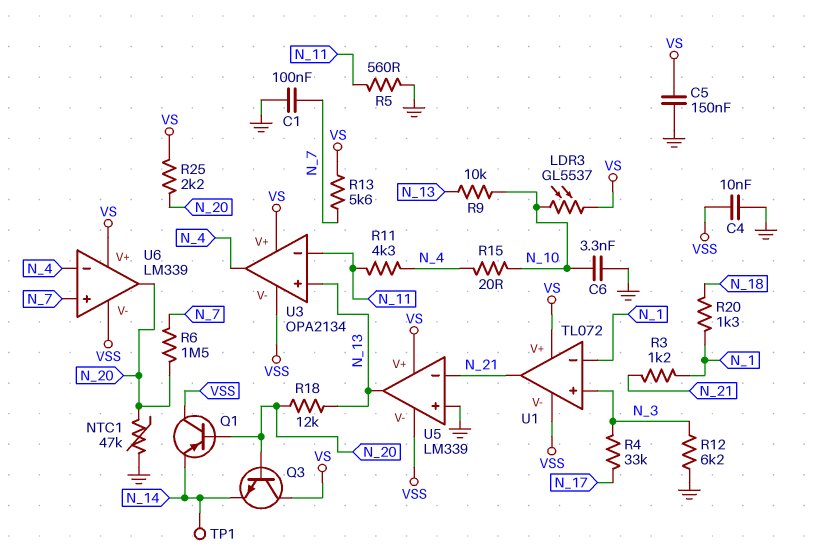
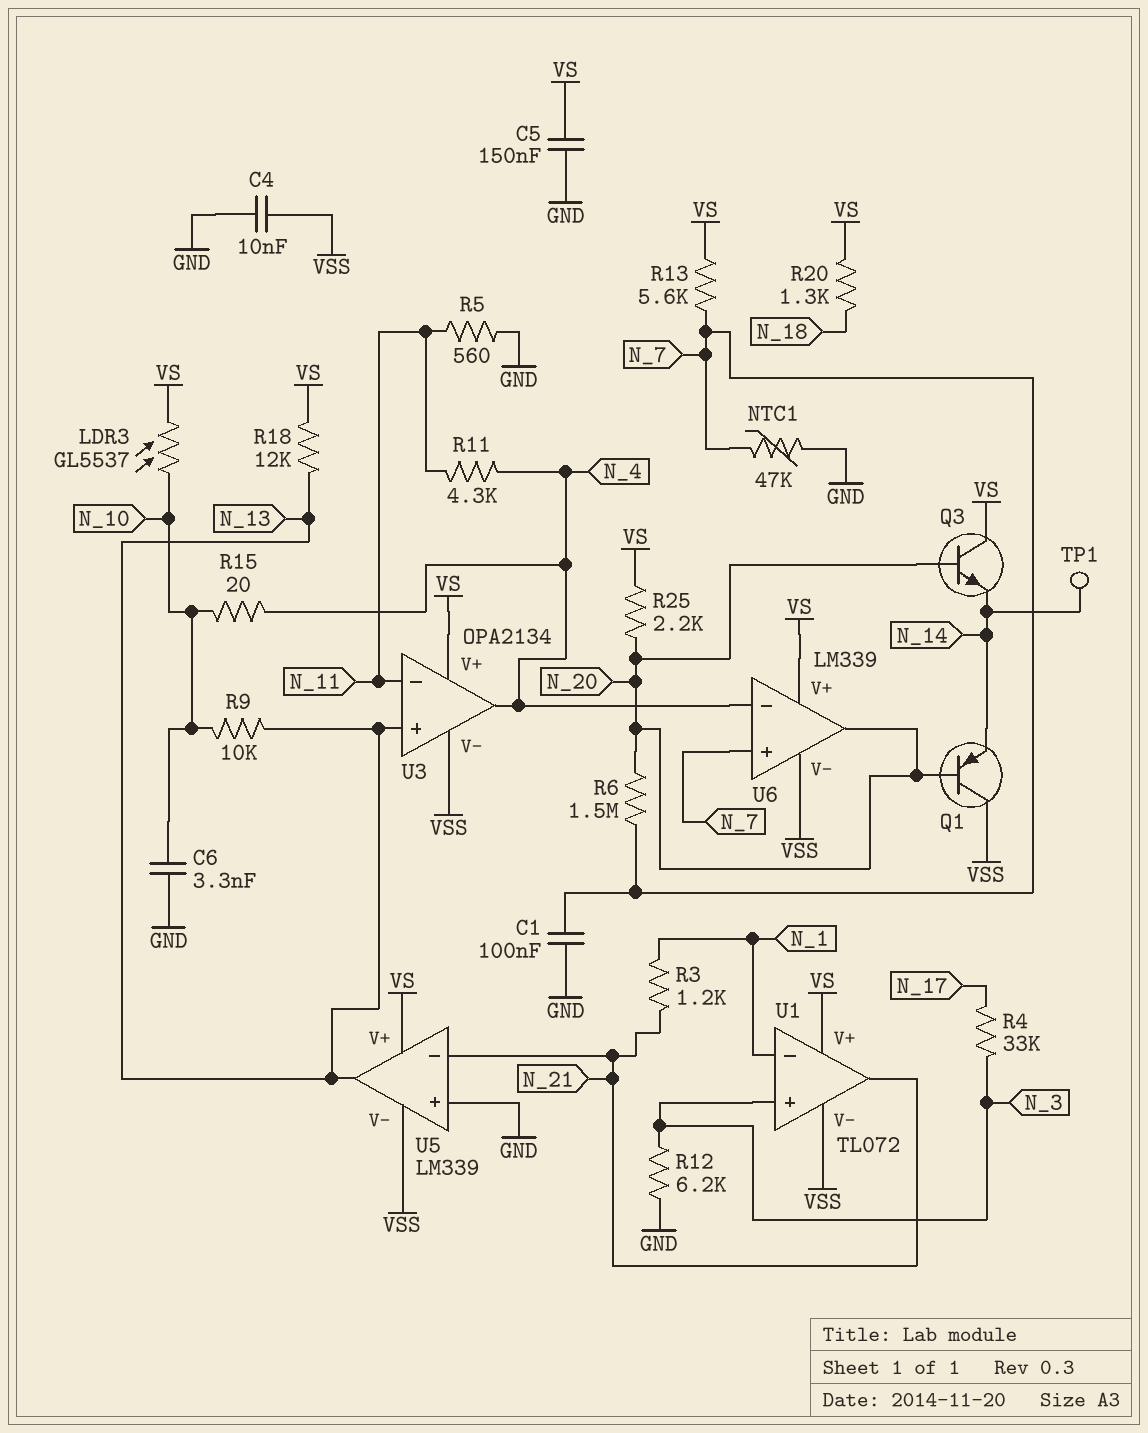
NTC1: 47k (GND, N_20) -> 47k (GND, N_7)
R18: 12k (N_13, N_20) -> 12k (N_13, VS)
R20: 1.3k (N_1, N_18) -> 1.3k (N_18, VS)

